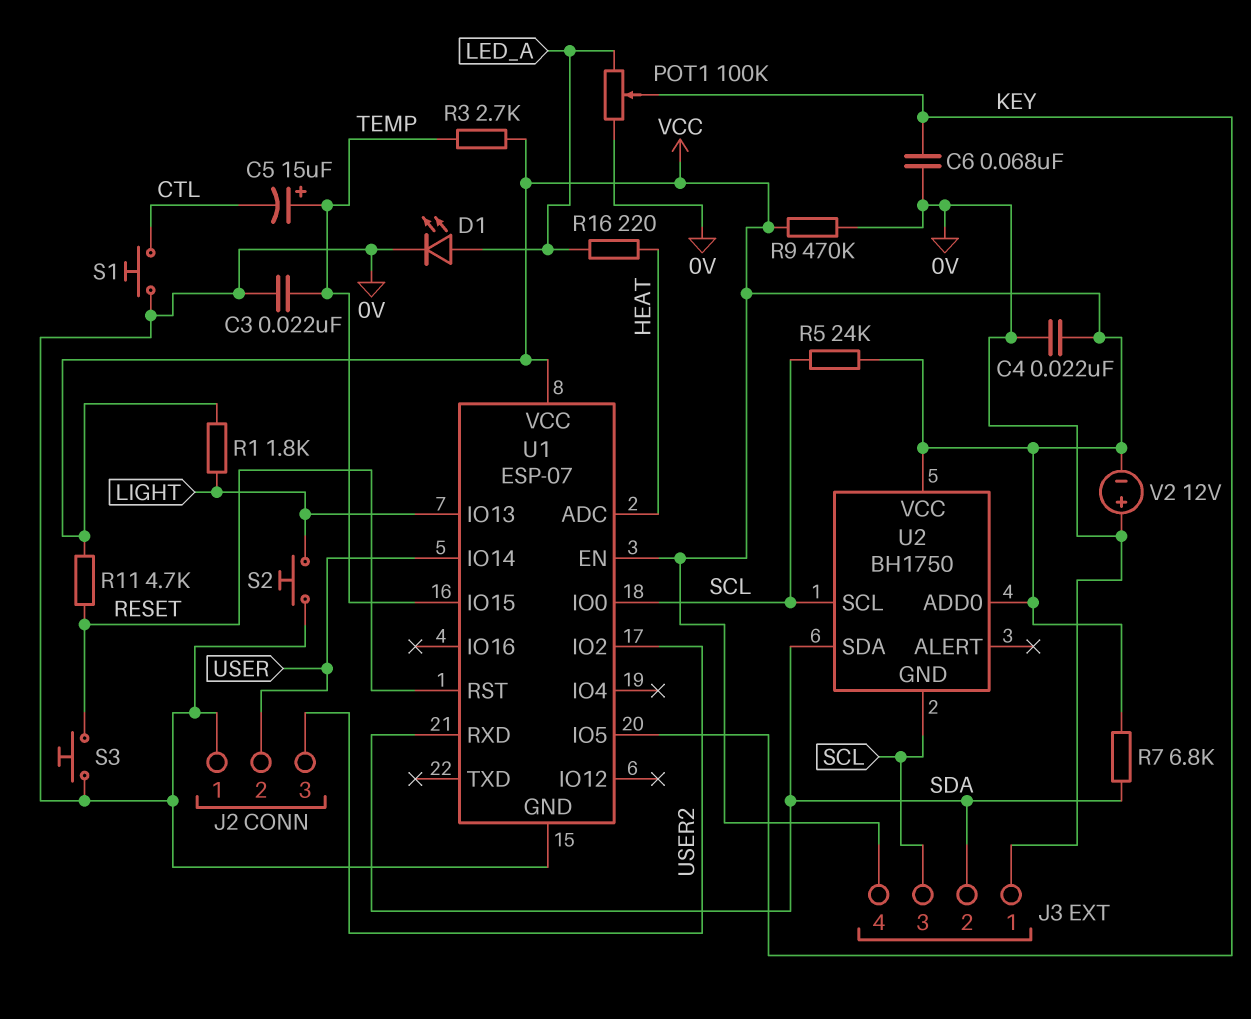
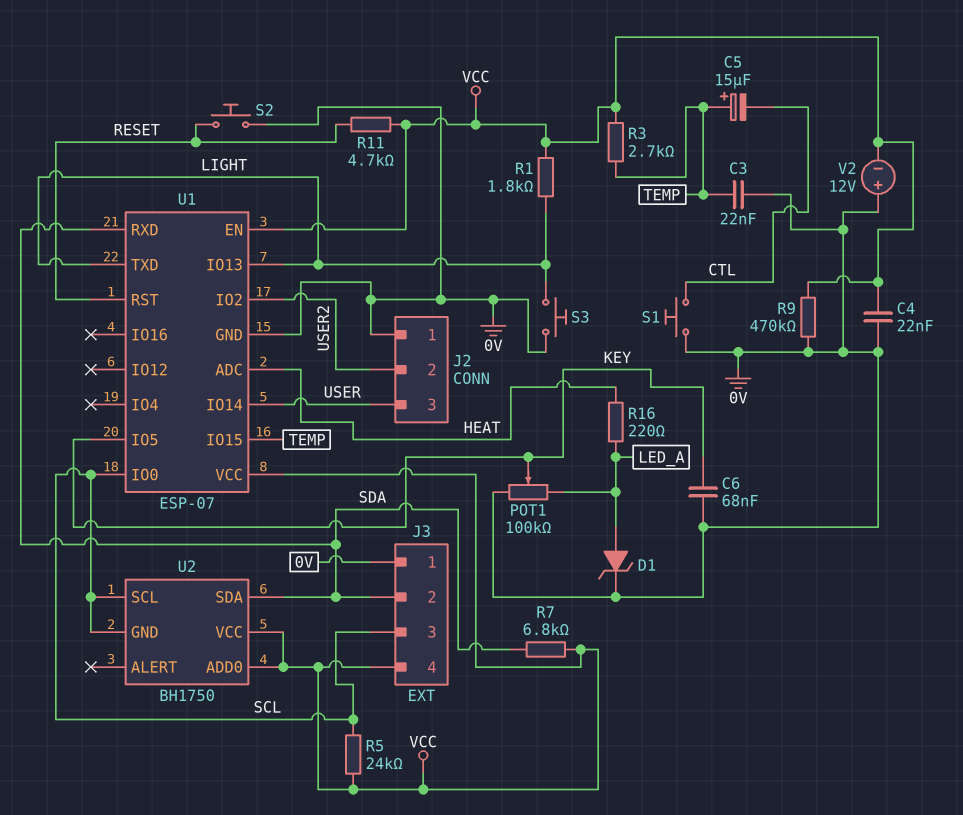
D1: LED (A LED_A, K 0V) -> zener (A LED_A, K 0V)
J2 pin 2: USER -> USER2
J2 pin 3: USER2 -> USER
S2: button (0V, LIGHT) -> button (0V, RESET)
S3: button (0V, RESET) -> button (0V, LIGHT)
U1 pin TXD: none -> LIGHT

